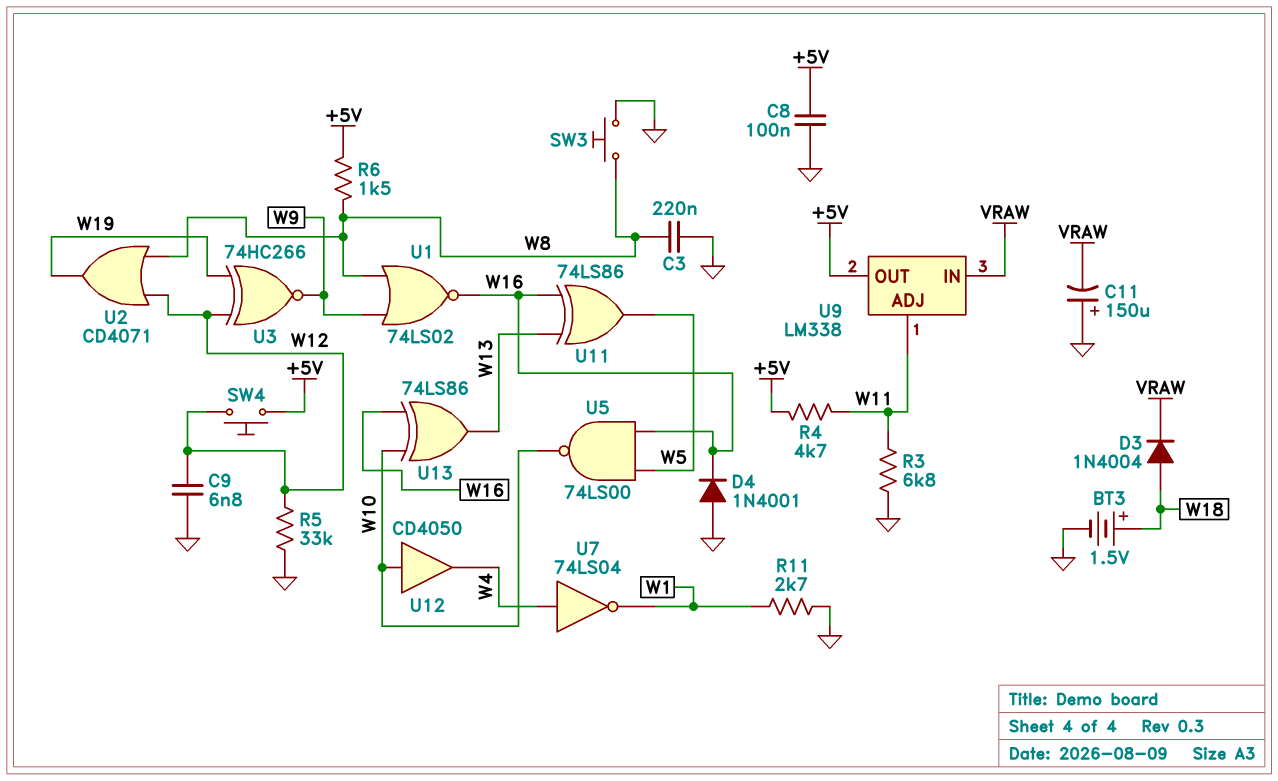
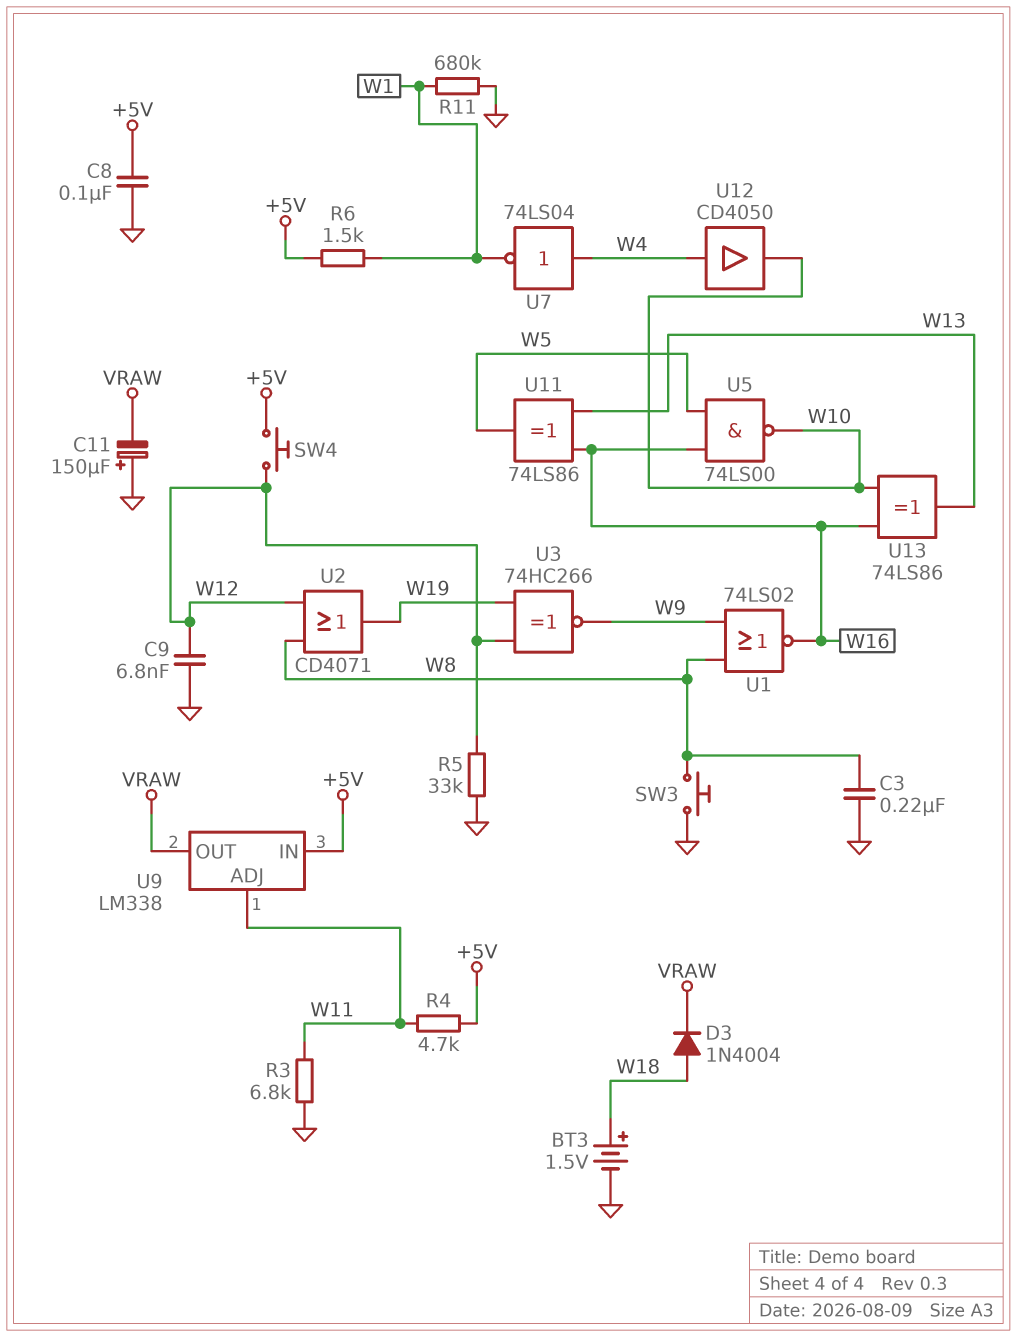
D4: diode 1N4001 (A GND, K W16) -> none
R6: 1.5k (+5V, W8) -> 1.5k (+5V, W1)
R11: 2.7k (GND, W1) -> 680k (GND, W1)
U9 pin IN: VRAW -> +5V
U9 pin OUT: +5V -> VRAW
U12: buffer CD4050 (in W10, out W4) -> buffer CD4050 (in W4, out W10)

